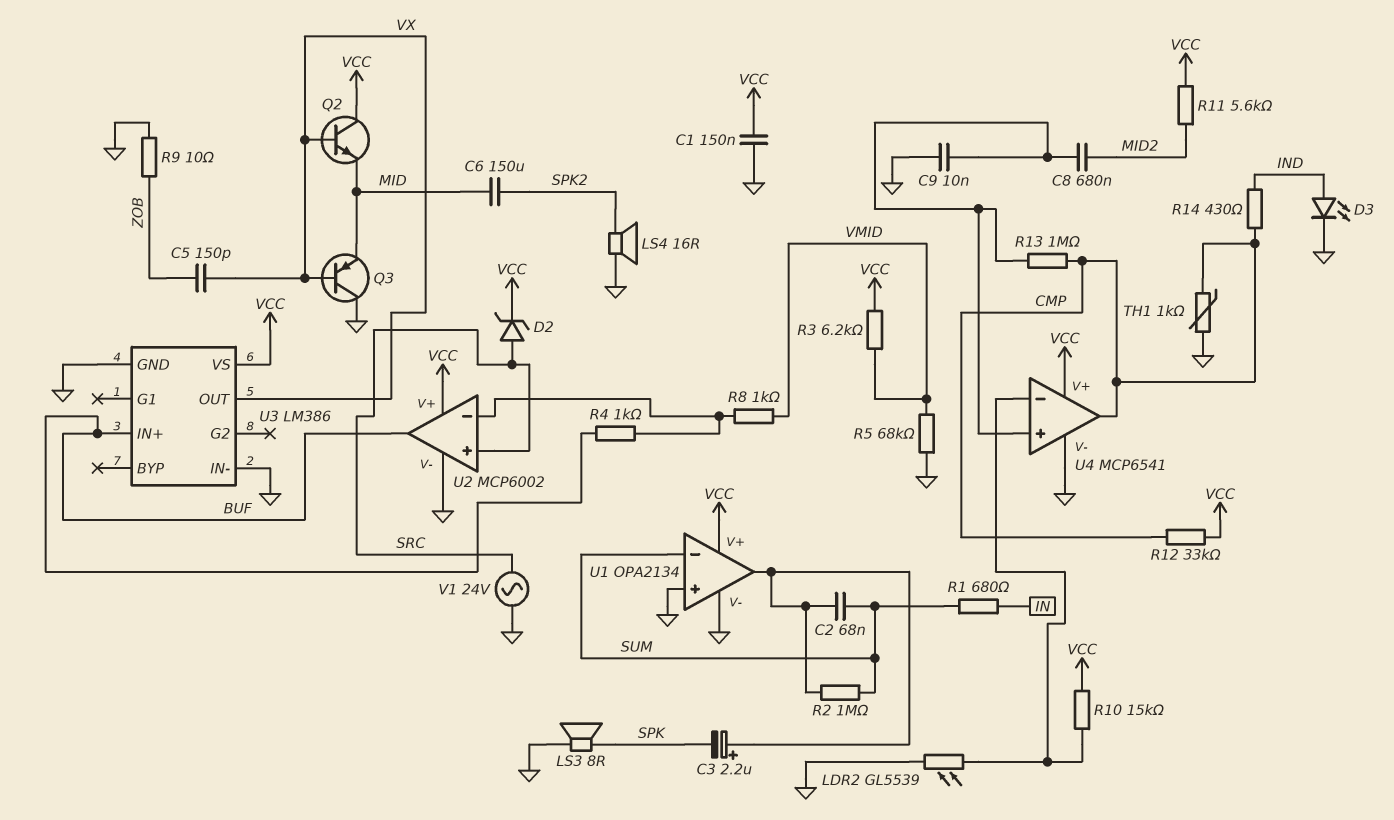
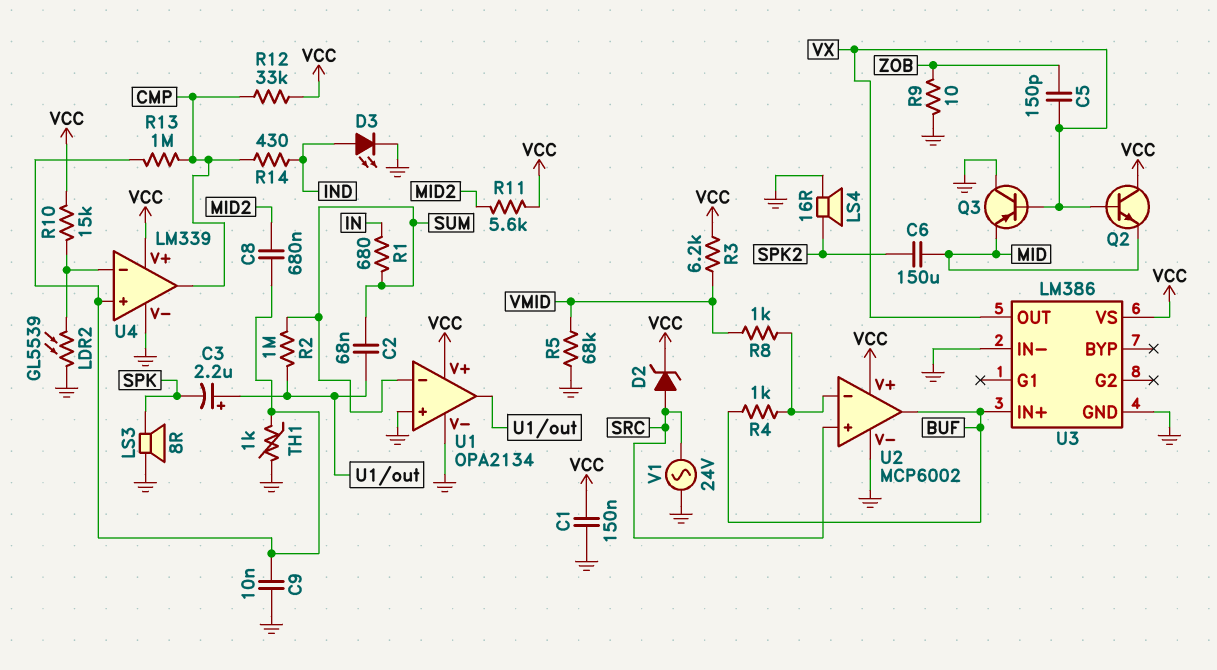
TH1: 1k (CMP, GND) -> 1k (GND, U4/in+)
U4: MCP6541 -> LM339

